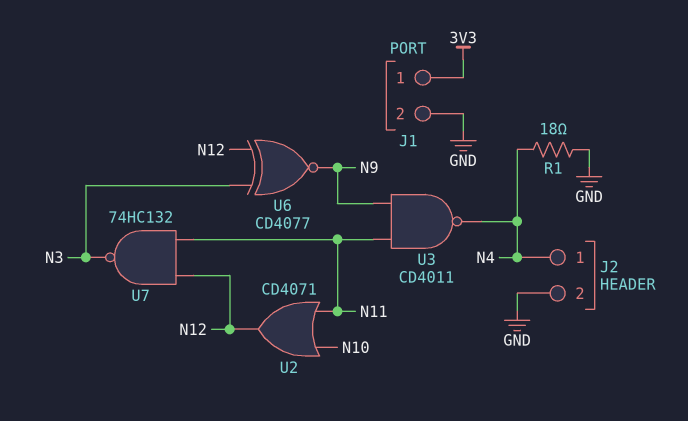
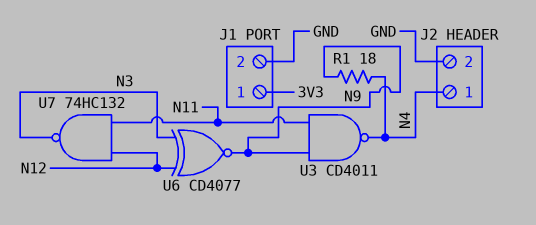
R1: 18 (GND, N4) -> 18 (N4, N9)
U2: OR CD4071 (in N10, in N11, out N12) -> none

